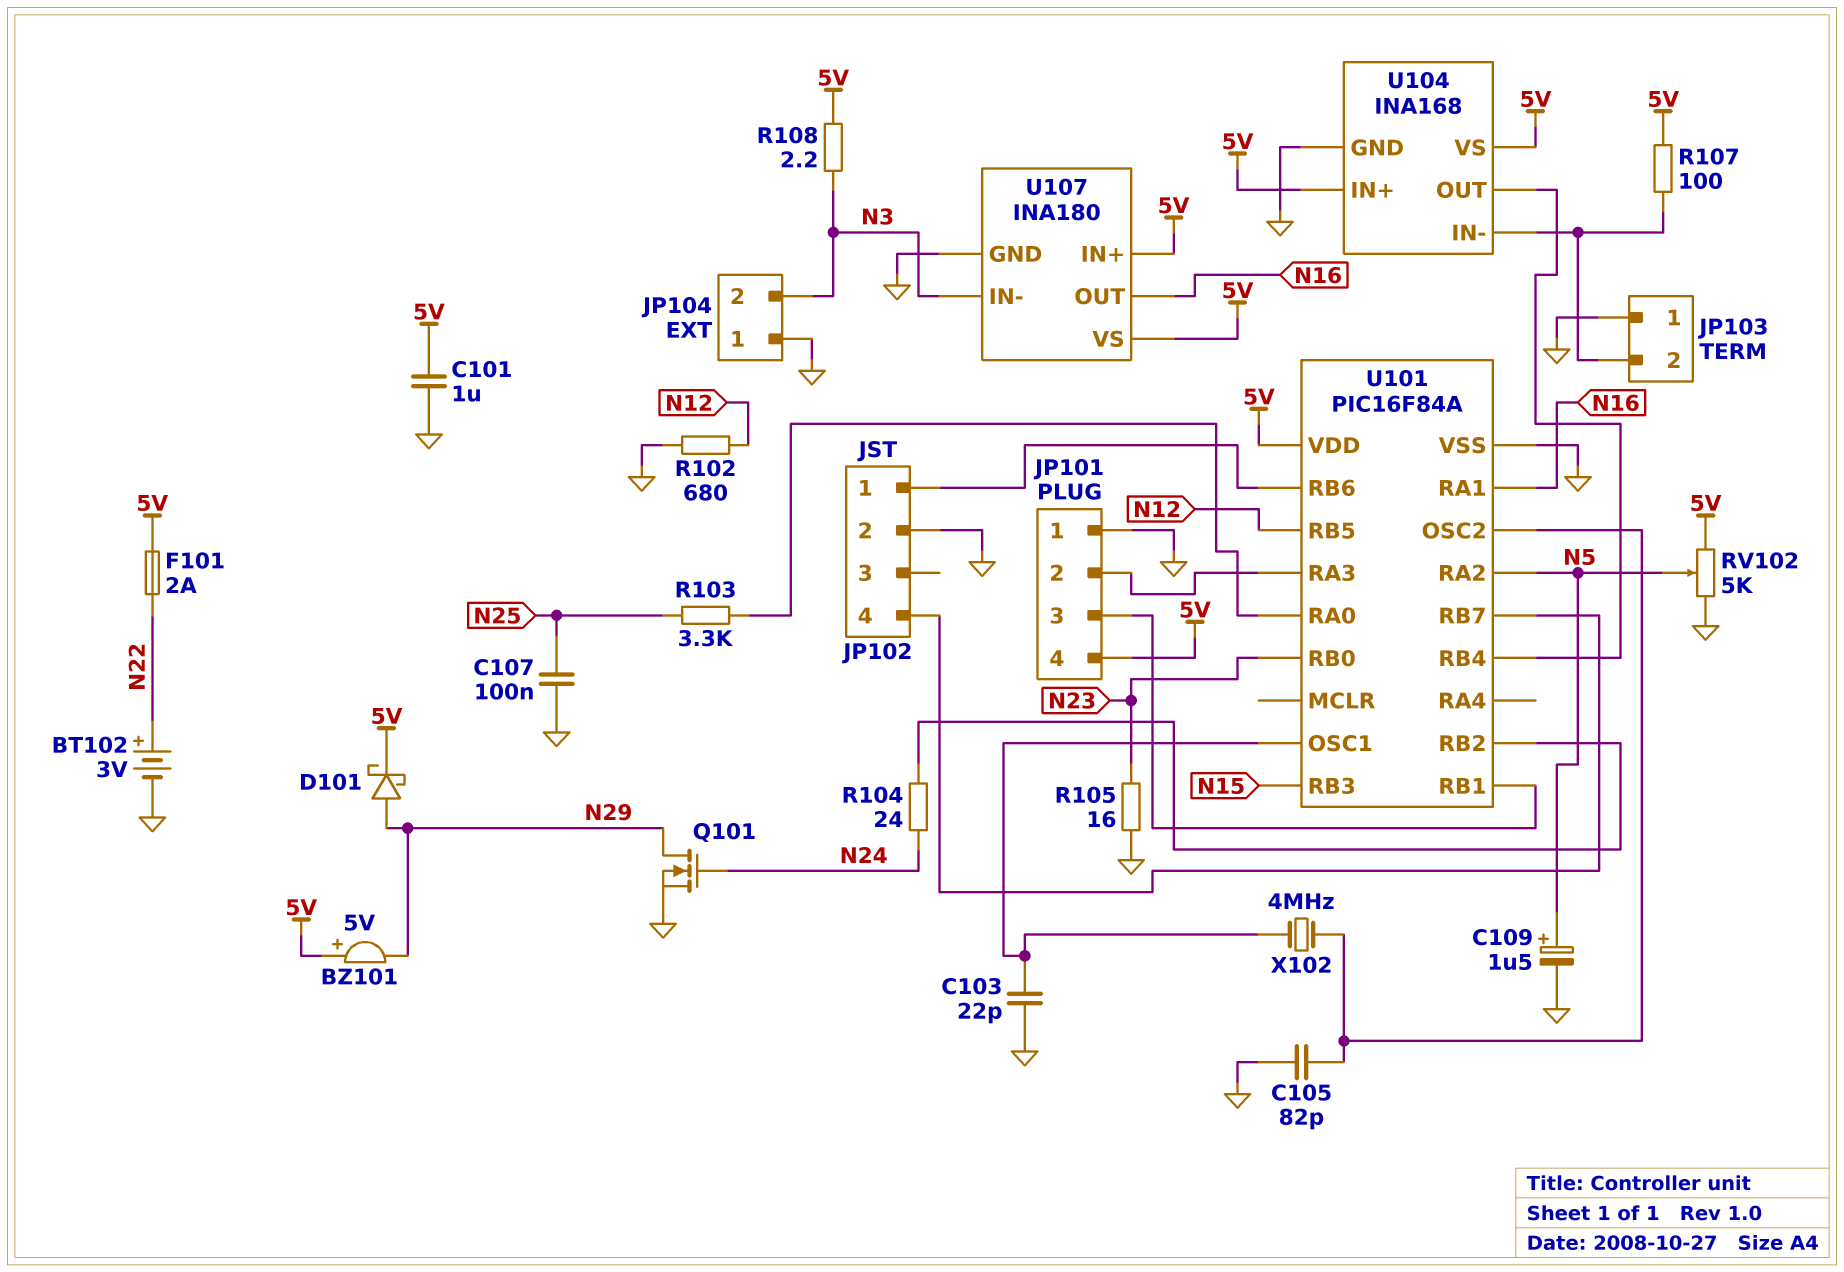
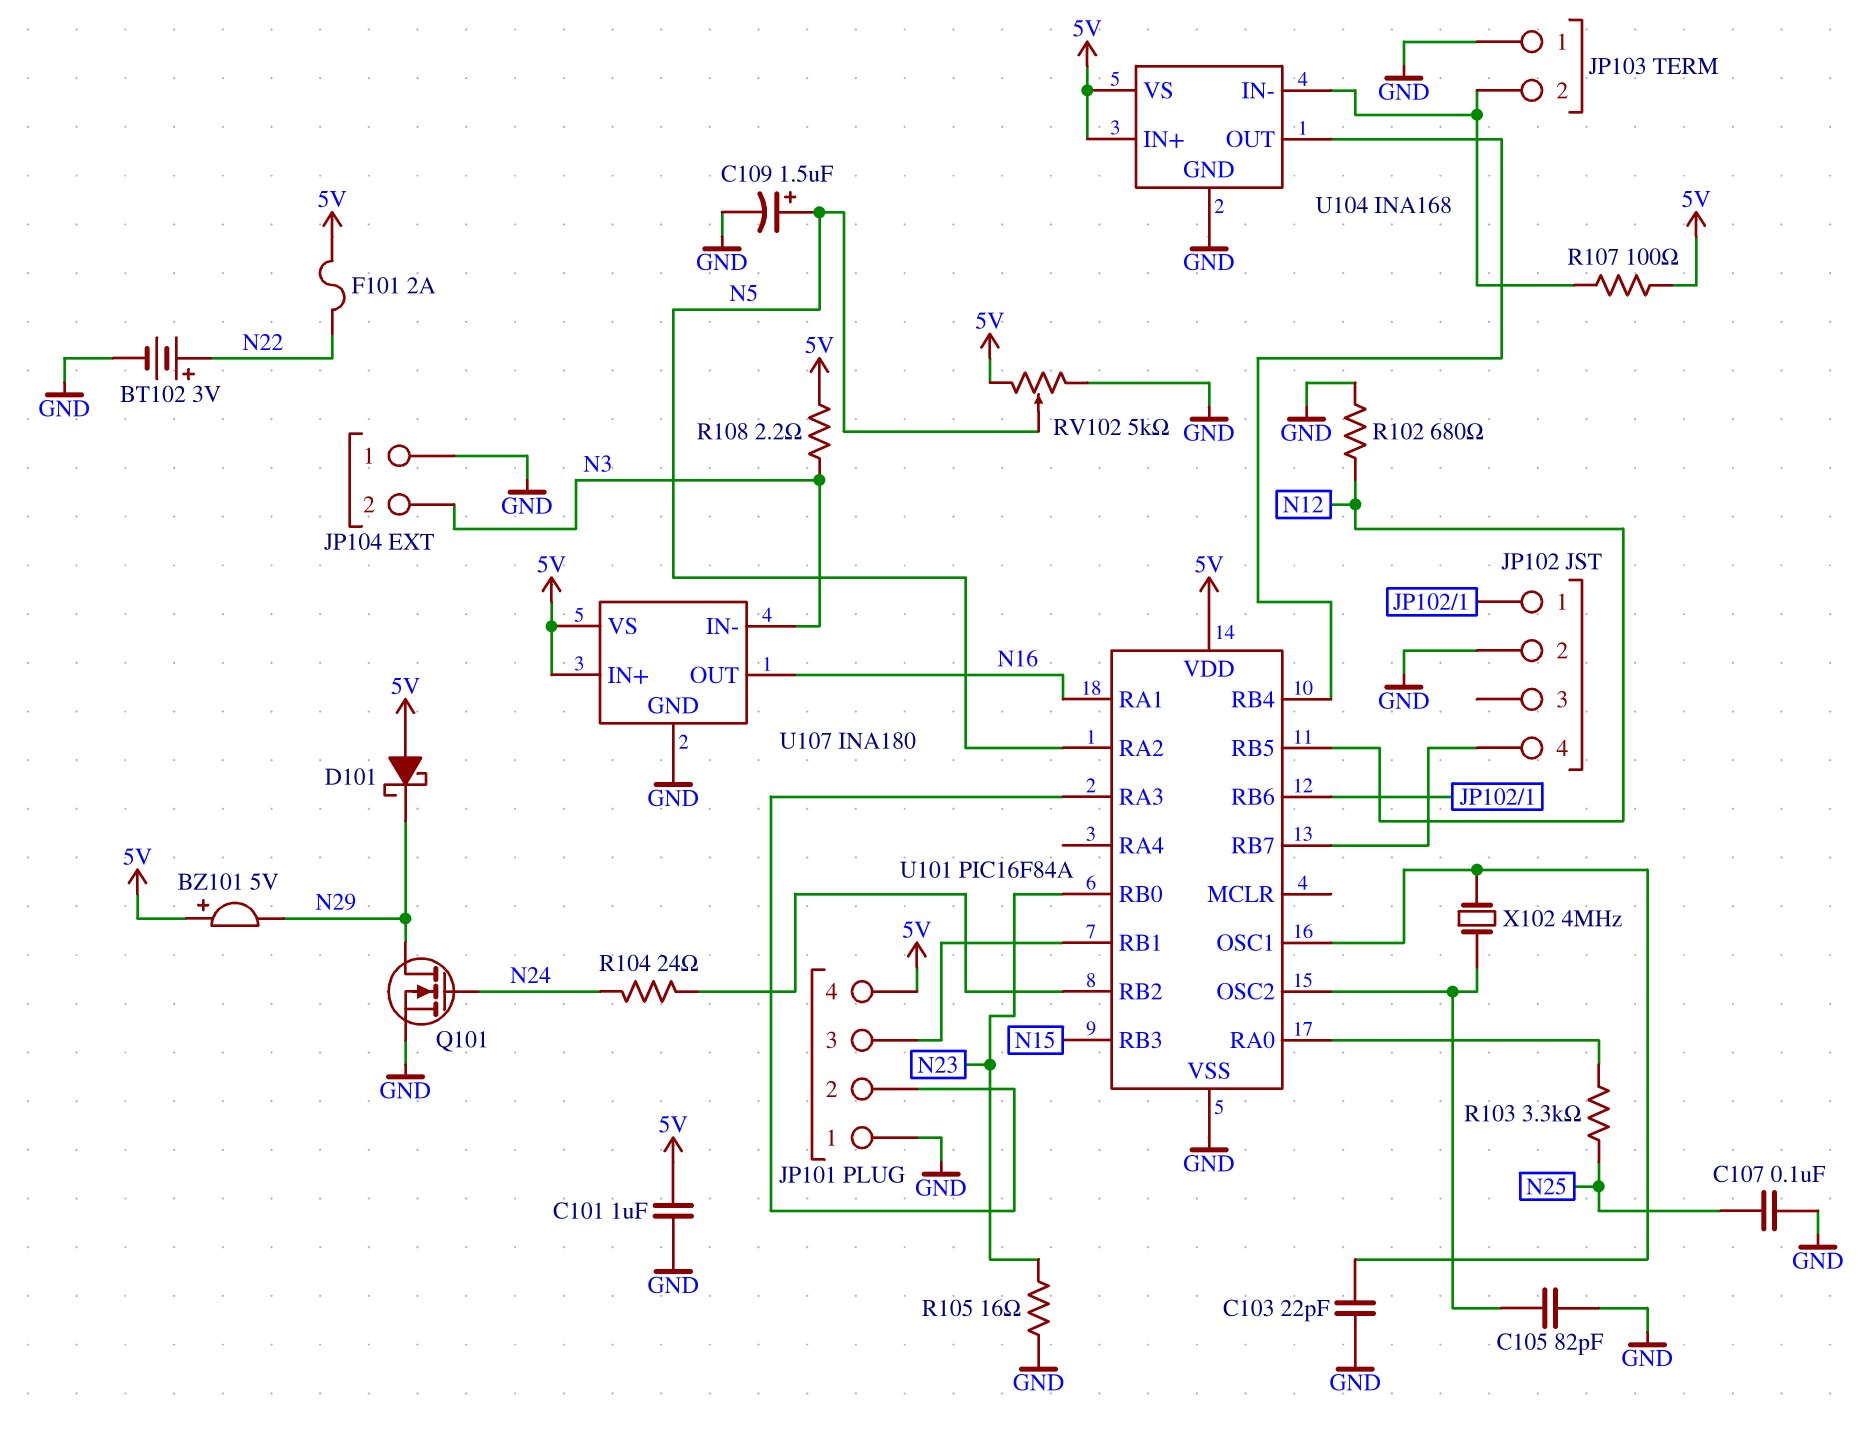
D101: schottky (A N29, K 5V) -> schottky (A 5V, K N29)

